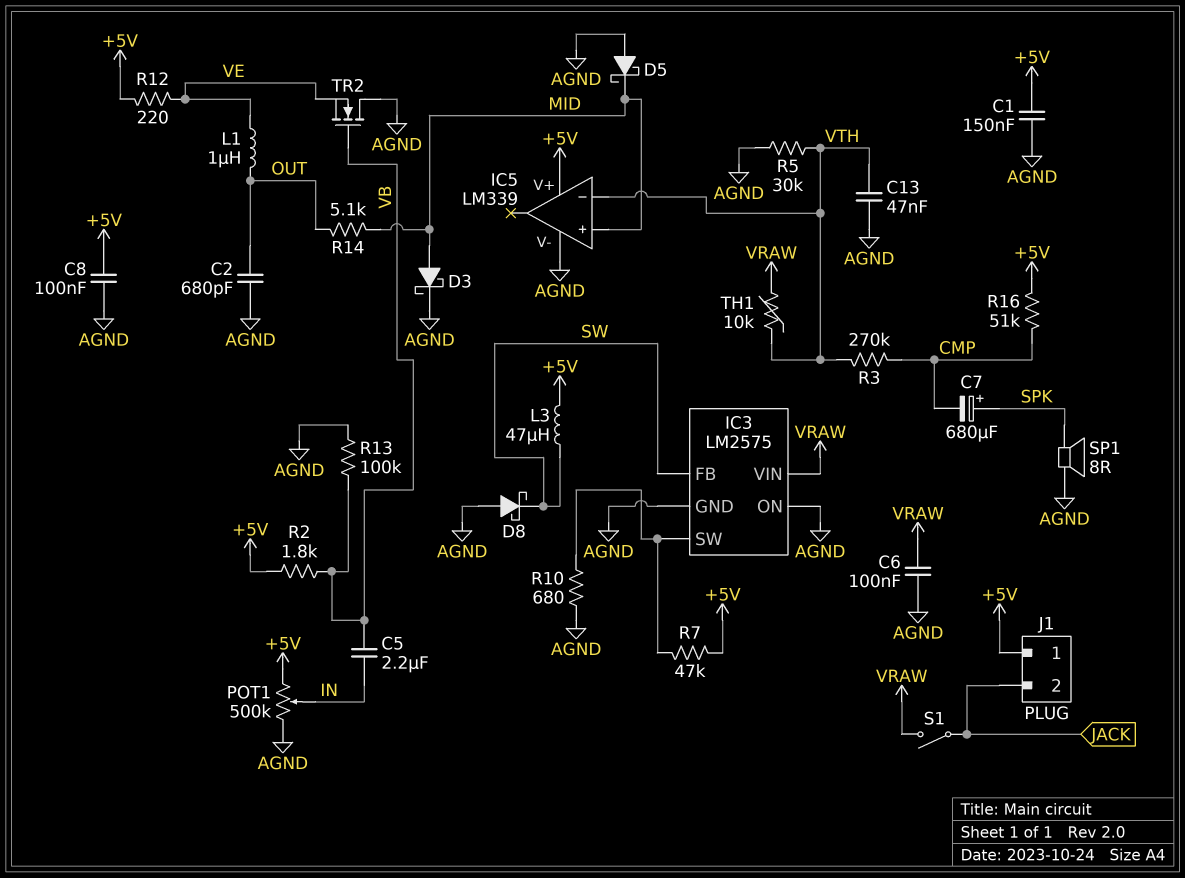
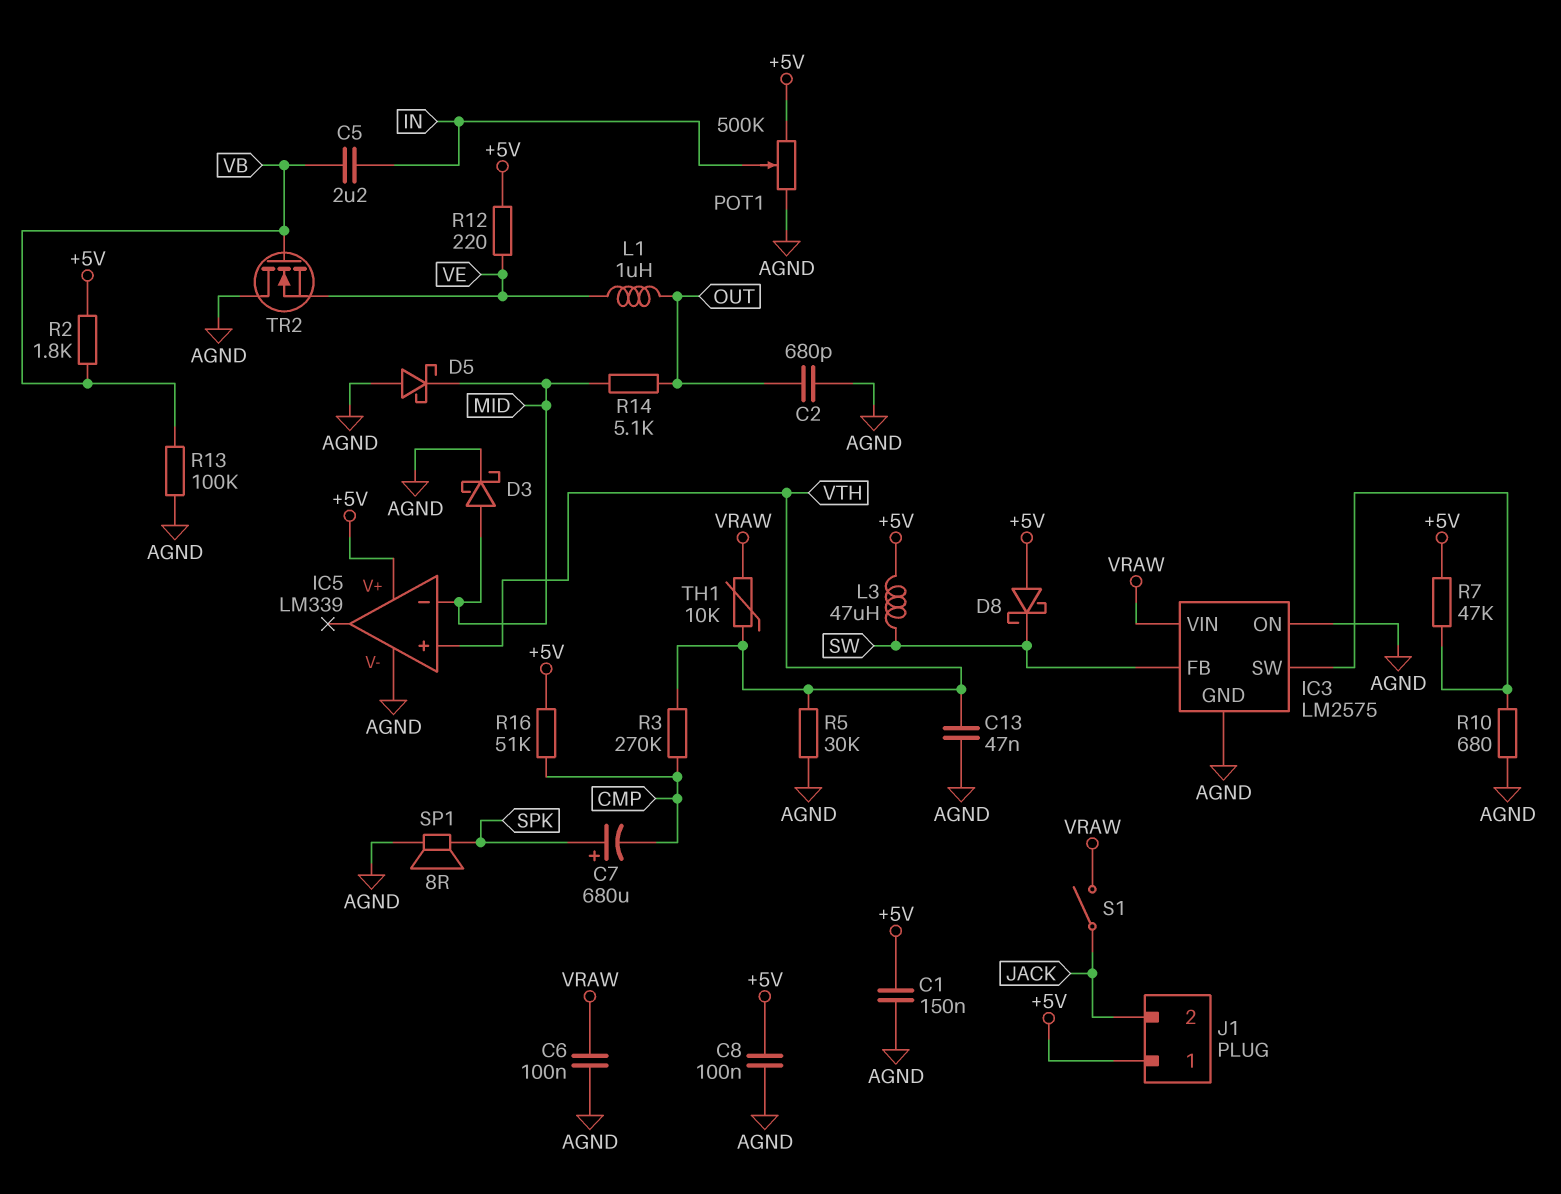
D8: schottky (A AGND, K SW) -> schottky (A +5V, K SW)
IC5 pin in+: MID -> VTH
IC5 pin in-: VTH -> MID

